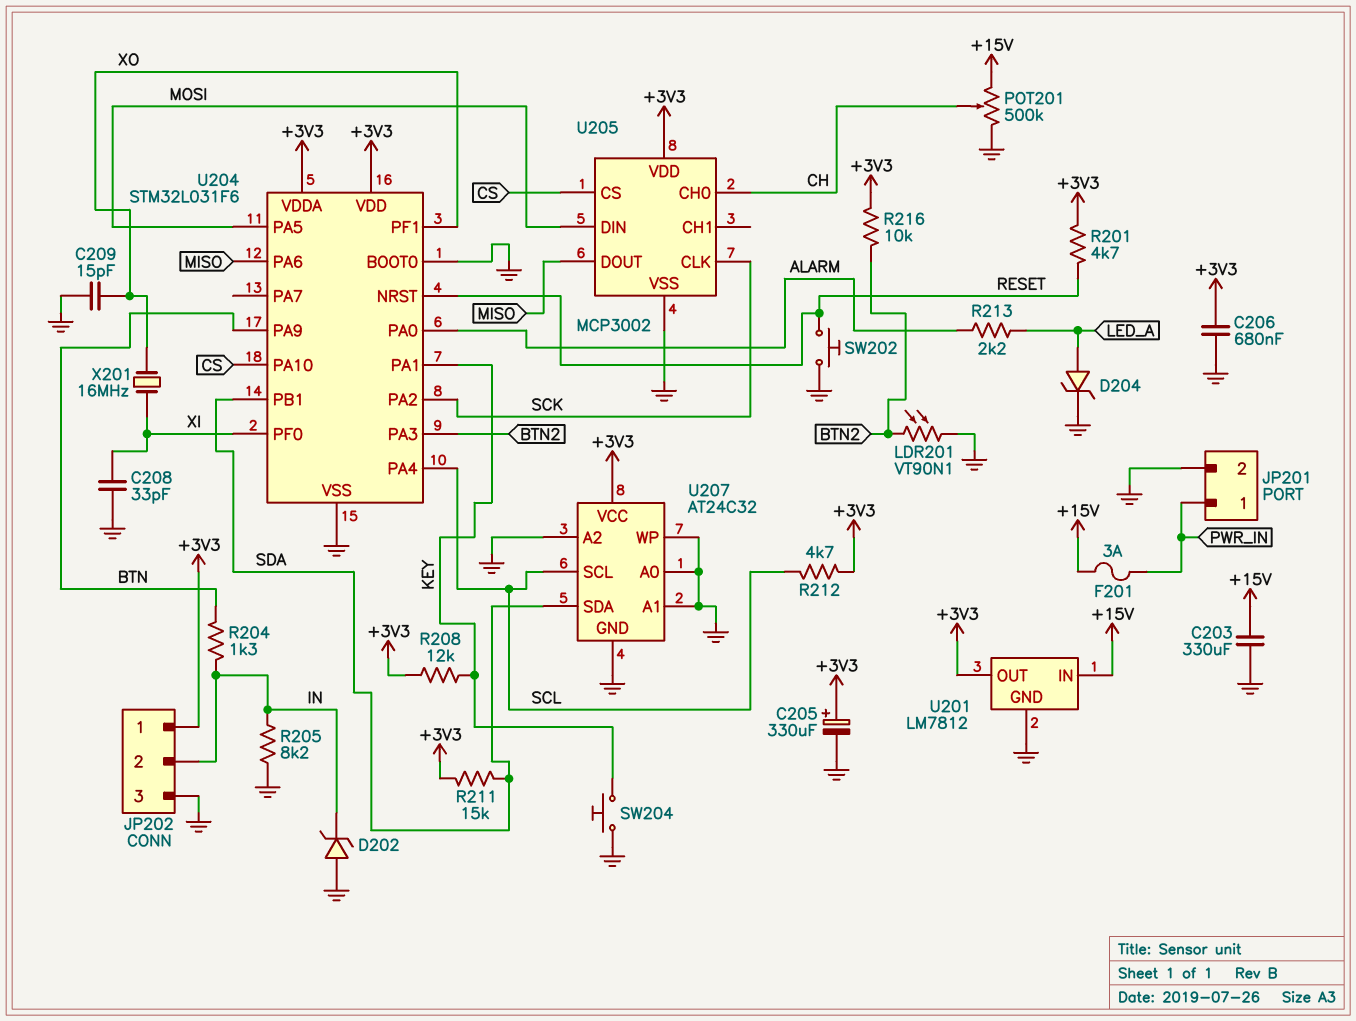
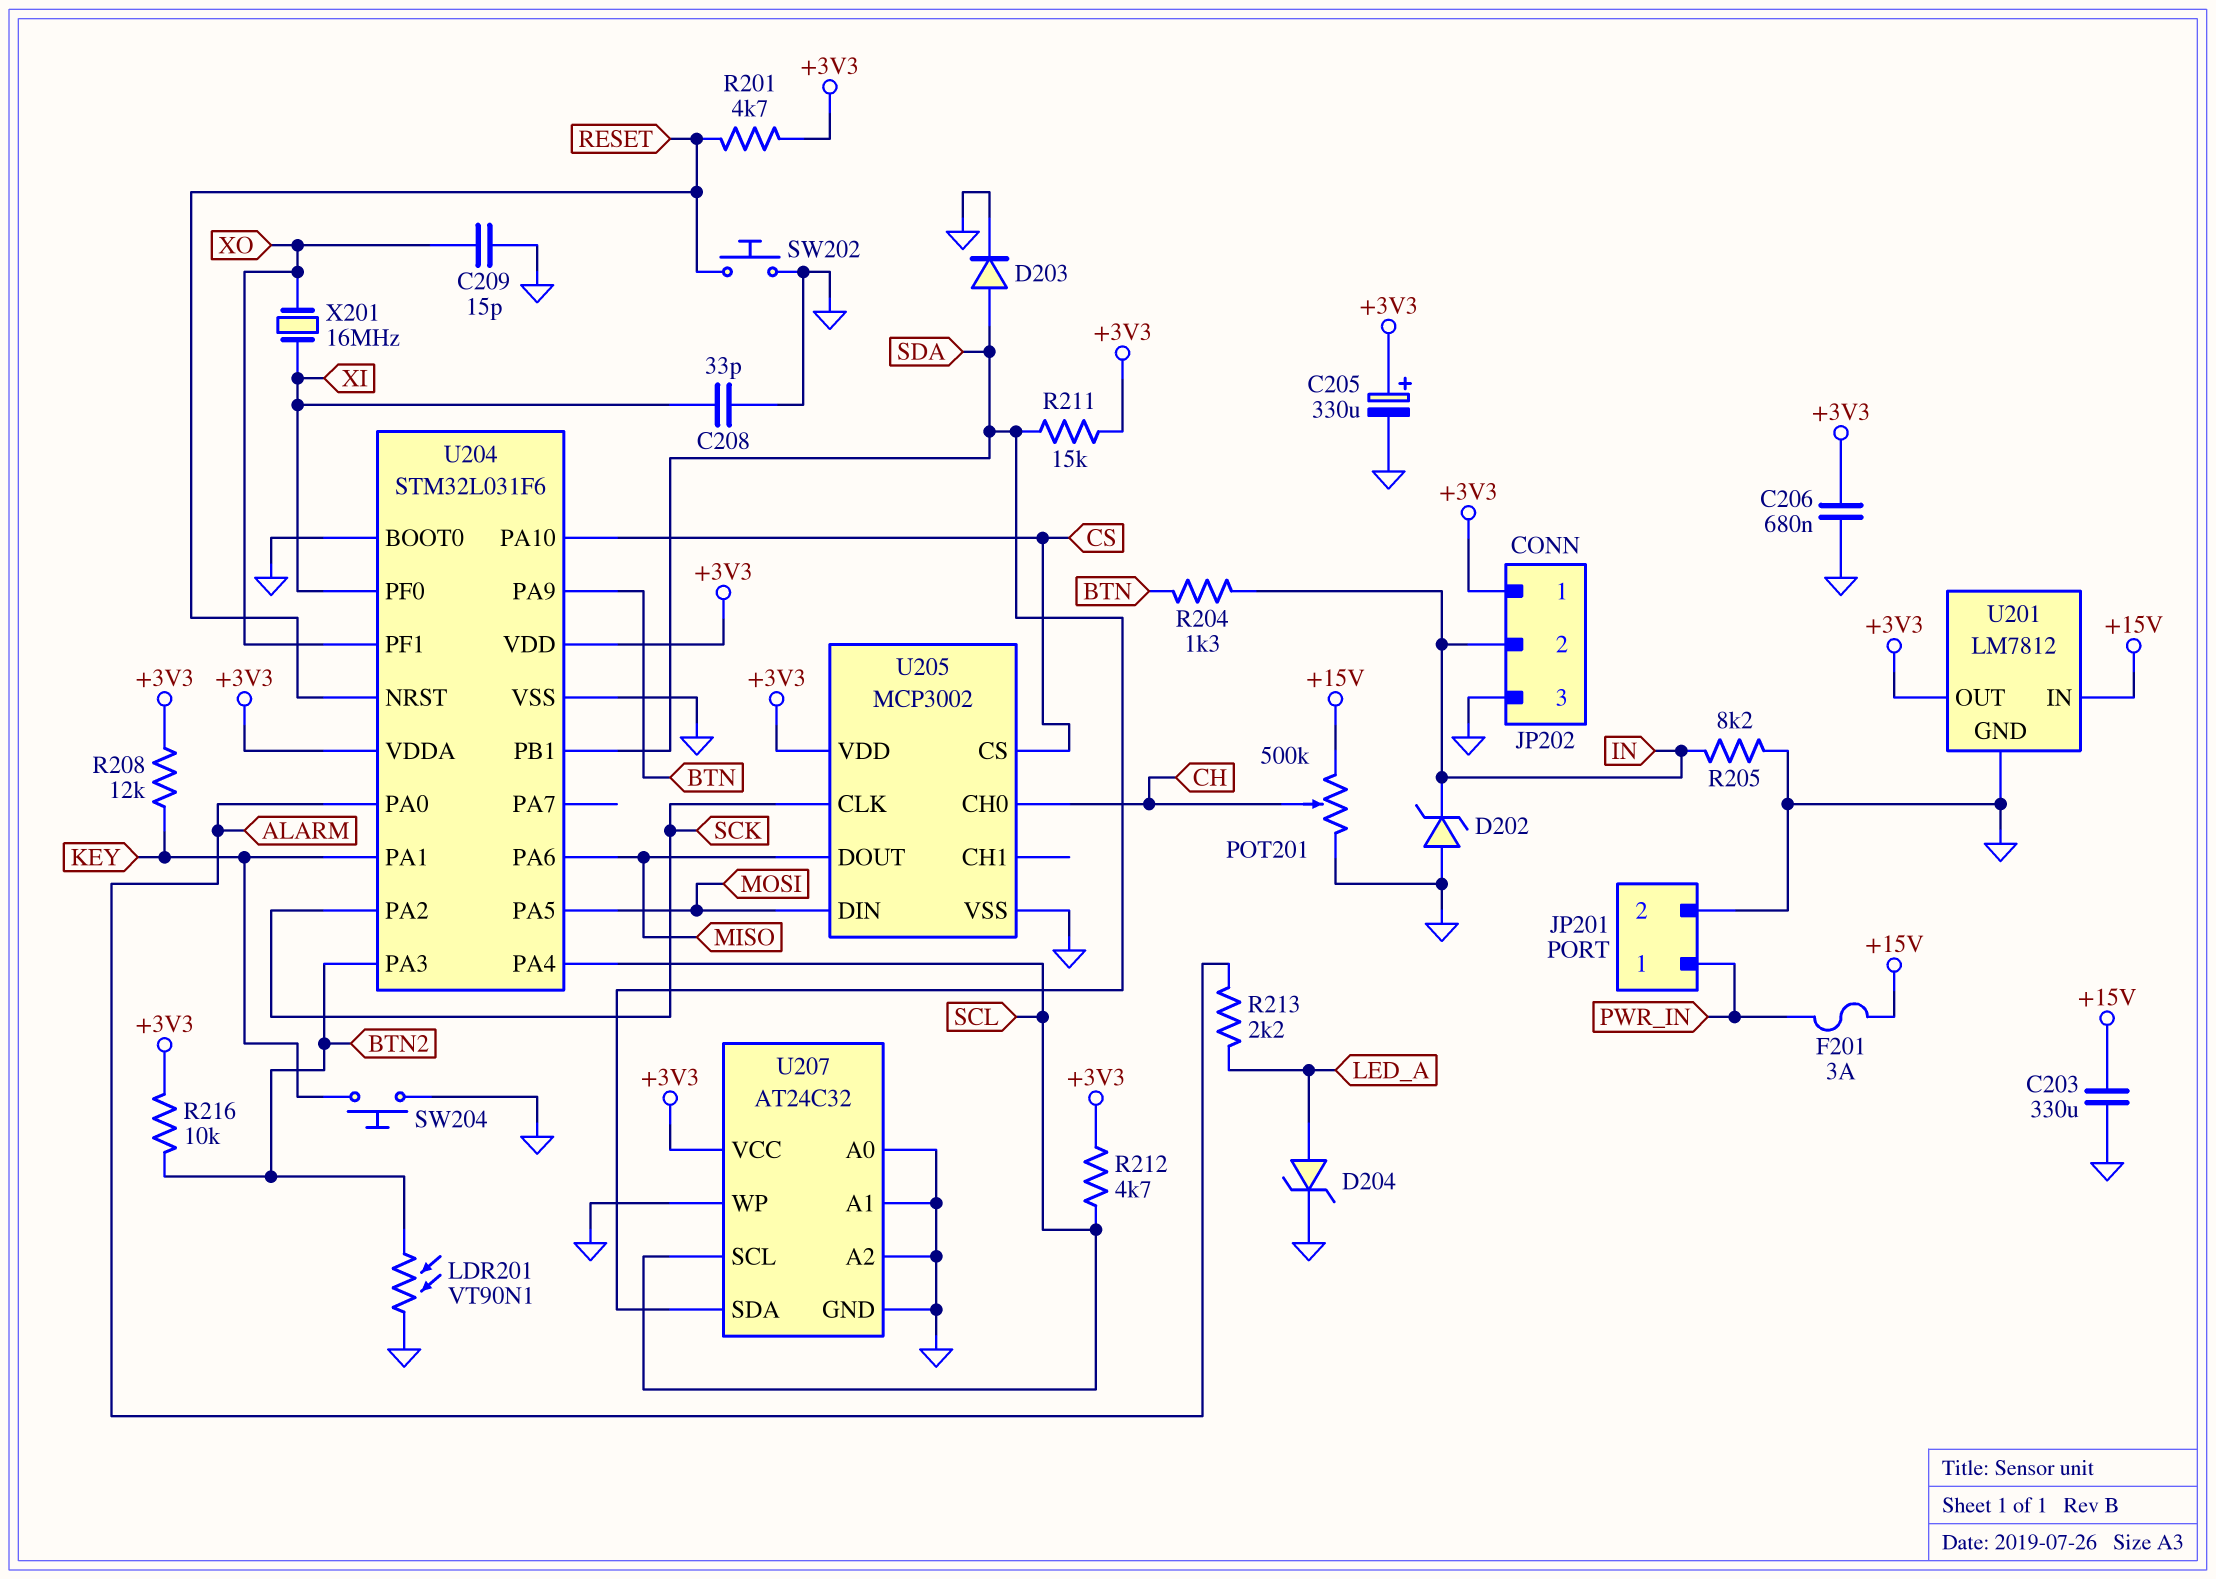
D203: none -> diode (A SDA, K GND)

